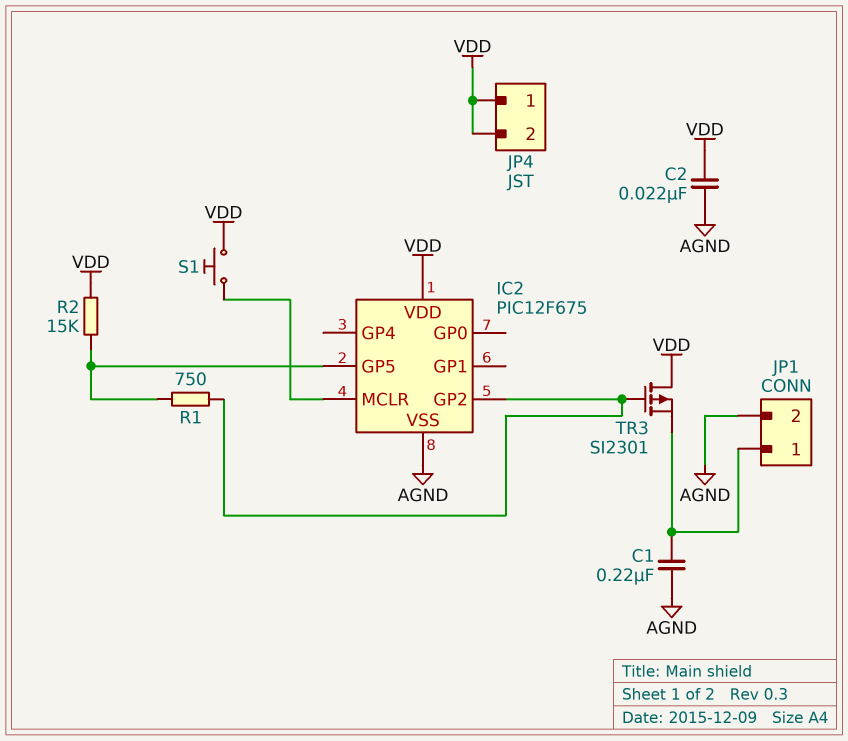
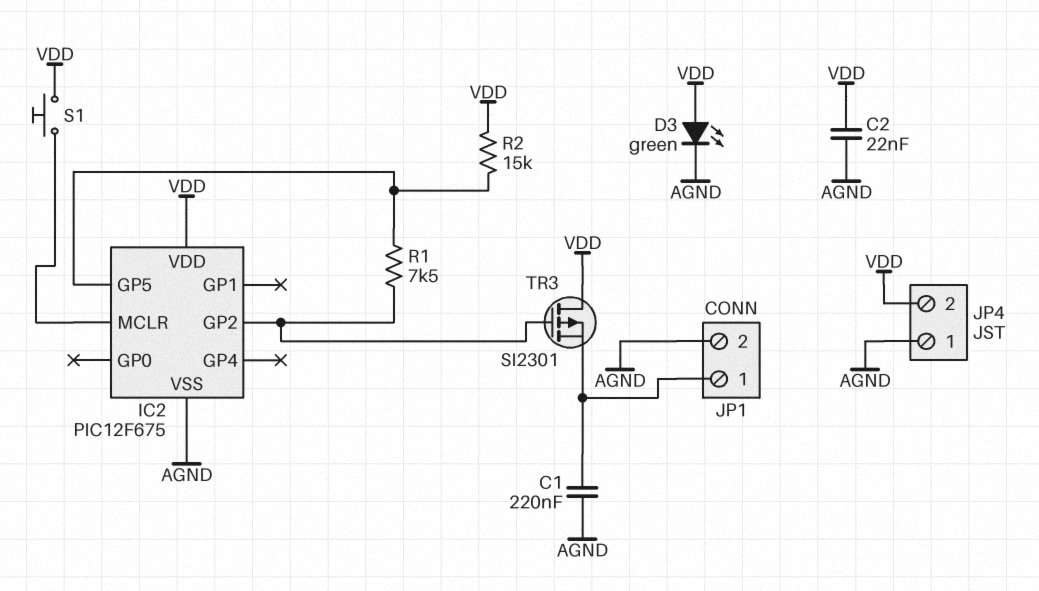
D3: none -> LED green (A VDD, K AGND)
JP4 pin 1: VDD -> AGND
R1: 750 (IC2/GP2, IC2/GP5) -> 7.5k (IC2/GP2, IC2/GP5)

